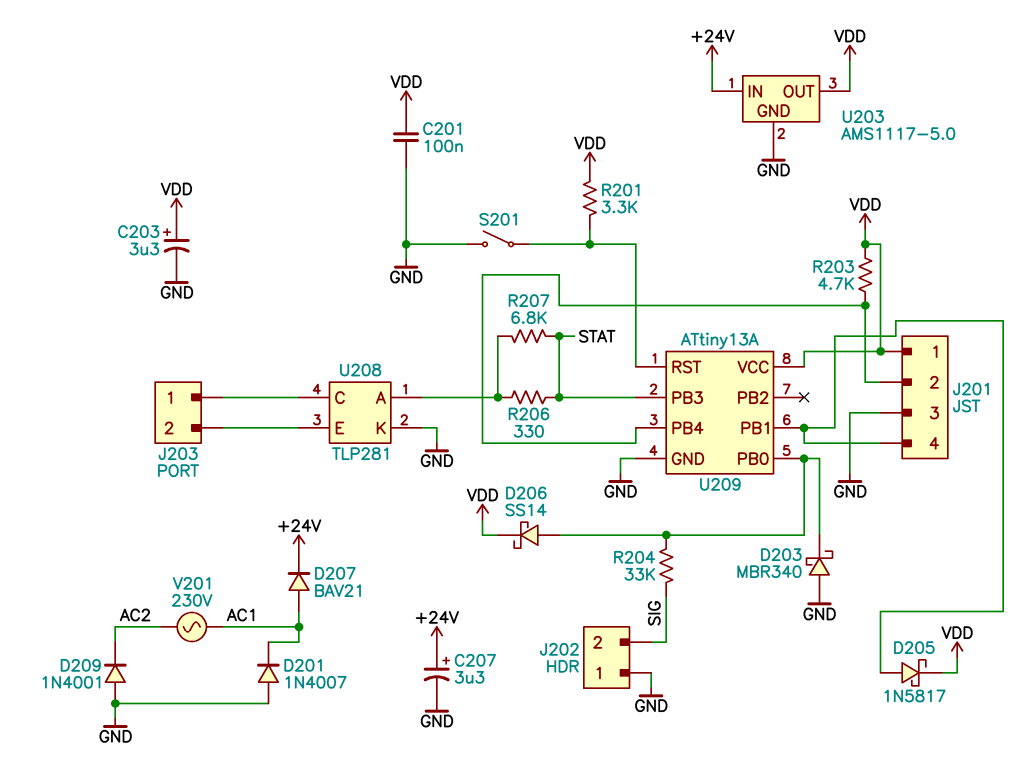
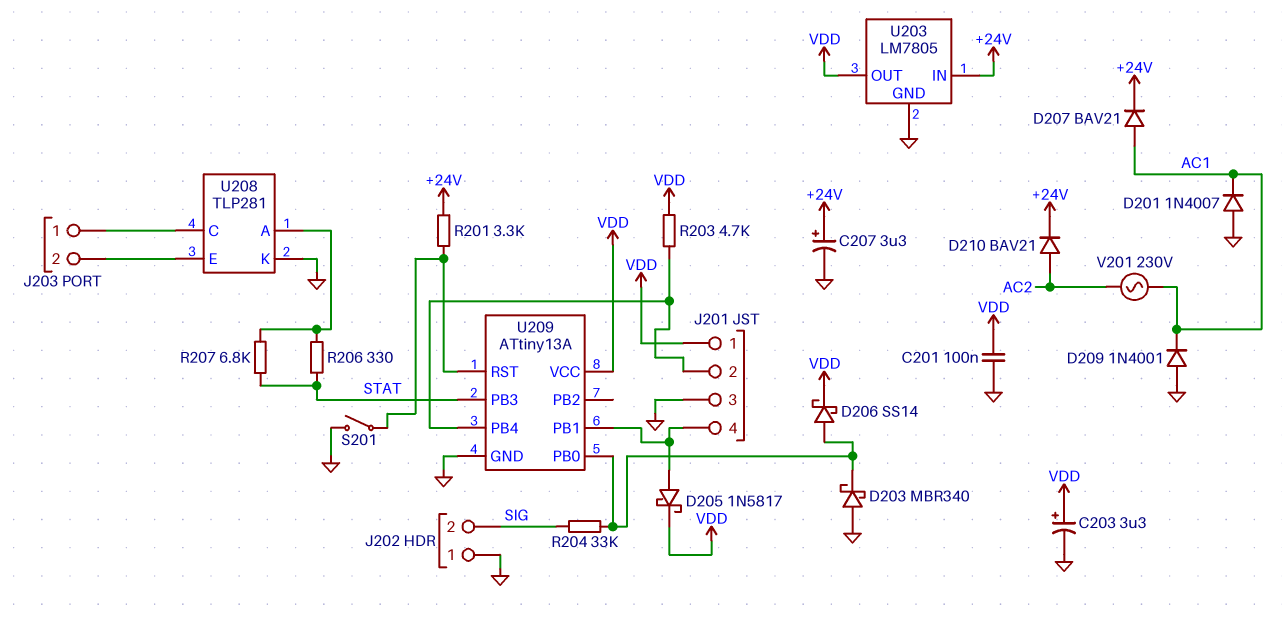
D209: diode 1N4001 (A GND, K AC2) -> diode 1N4001 (A GND, K AC1)
D210: none -> diode BAV21 (A AC2, K +24V)
R201: 3.3k (U209/RST, VDD) -> 3.3k (+24V, U209/RST)
U203: AMS1117-5.0 -> LM7805

